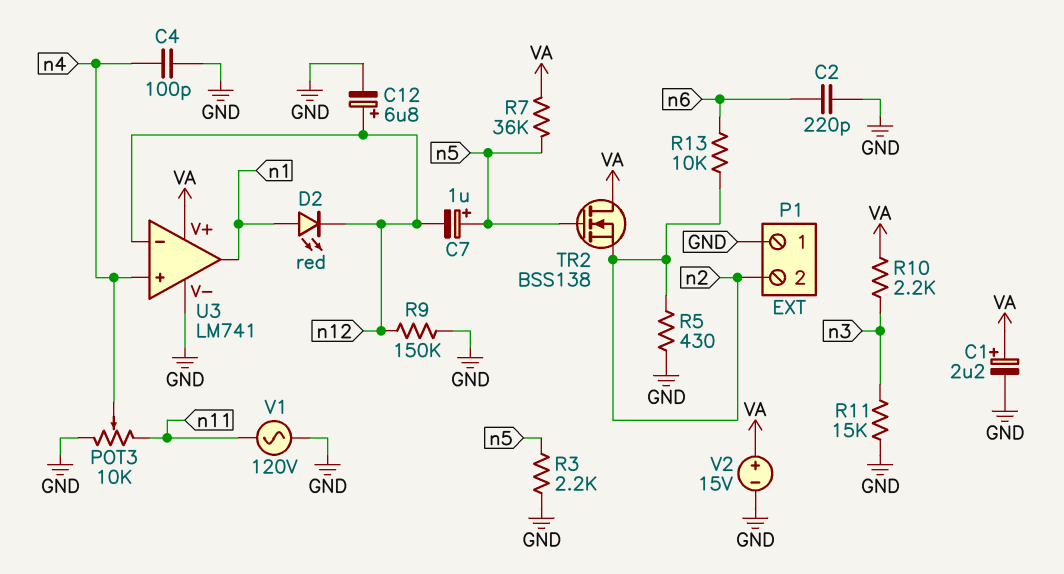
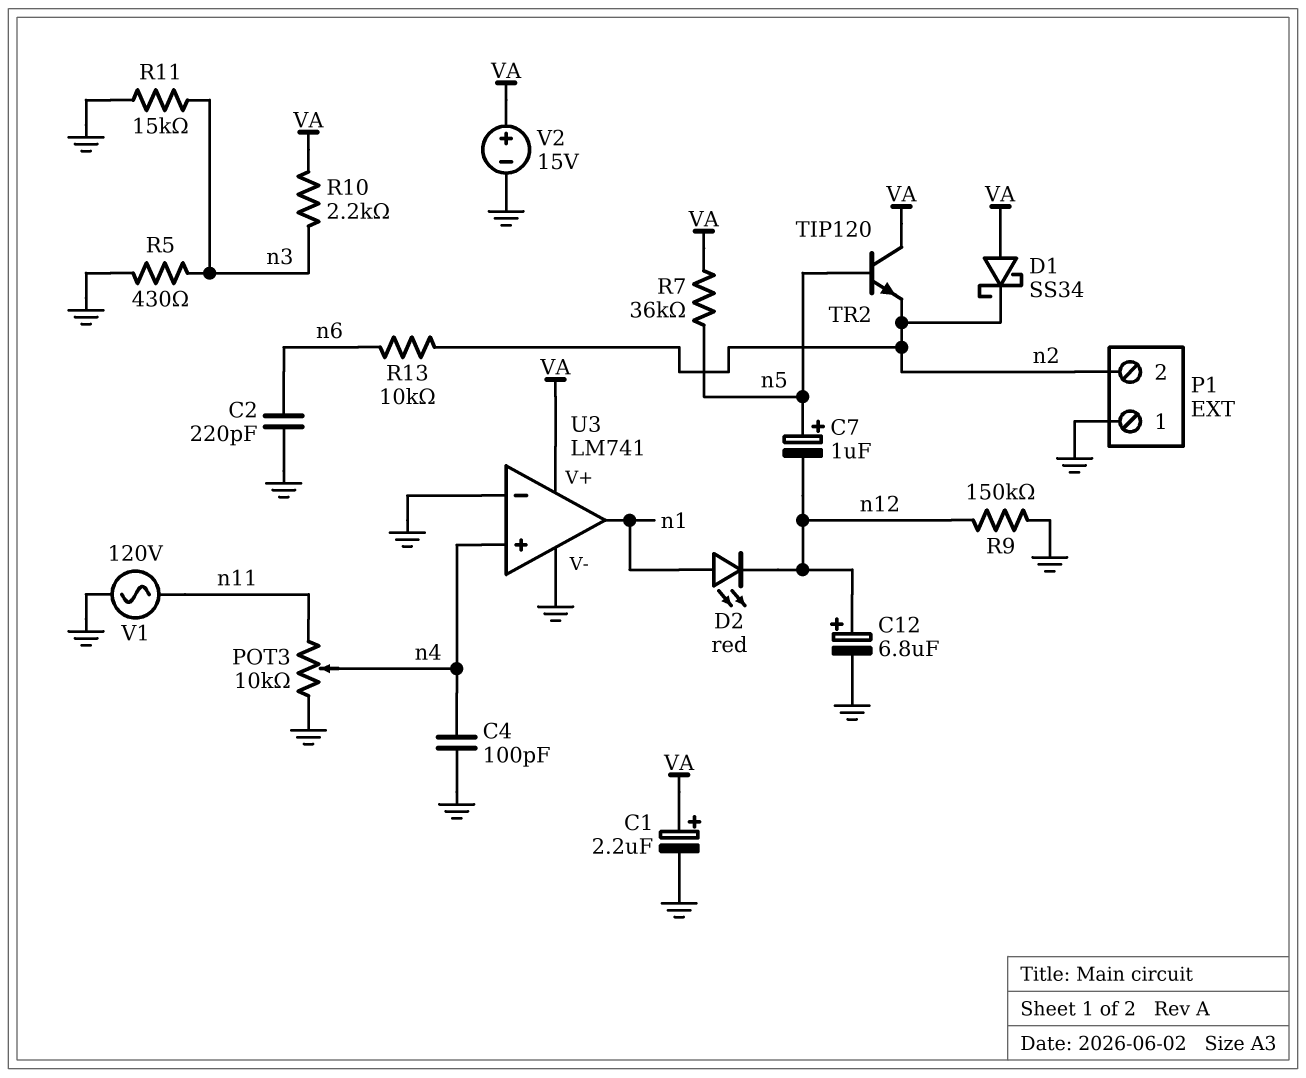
D1: none -> schottky SS34 (A VA, K n2)
R3: 2.2k (GND, n5) -> none
R5: 430 (GND, n2) -> 430 (GND, n3)
TR2: NMOS BSS138 (G n5, D VA, S n2) -> NPN TIP120 (B n5, C VA, E n2)
U3 pin in-: n12 -> GND

